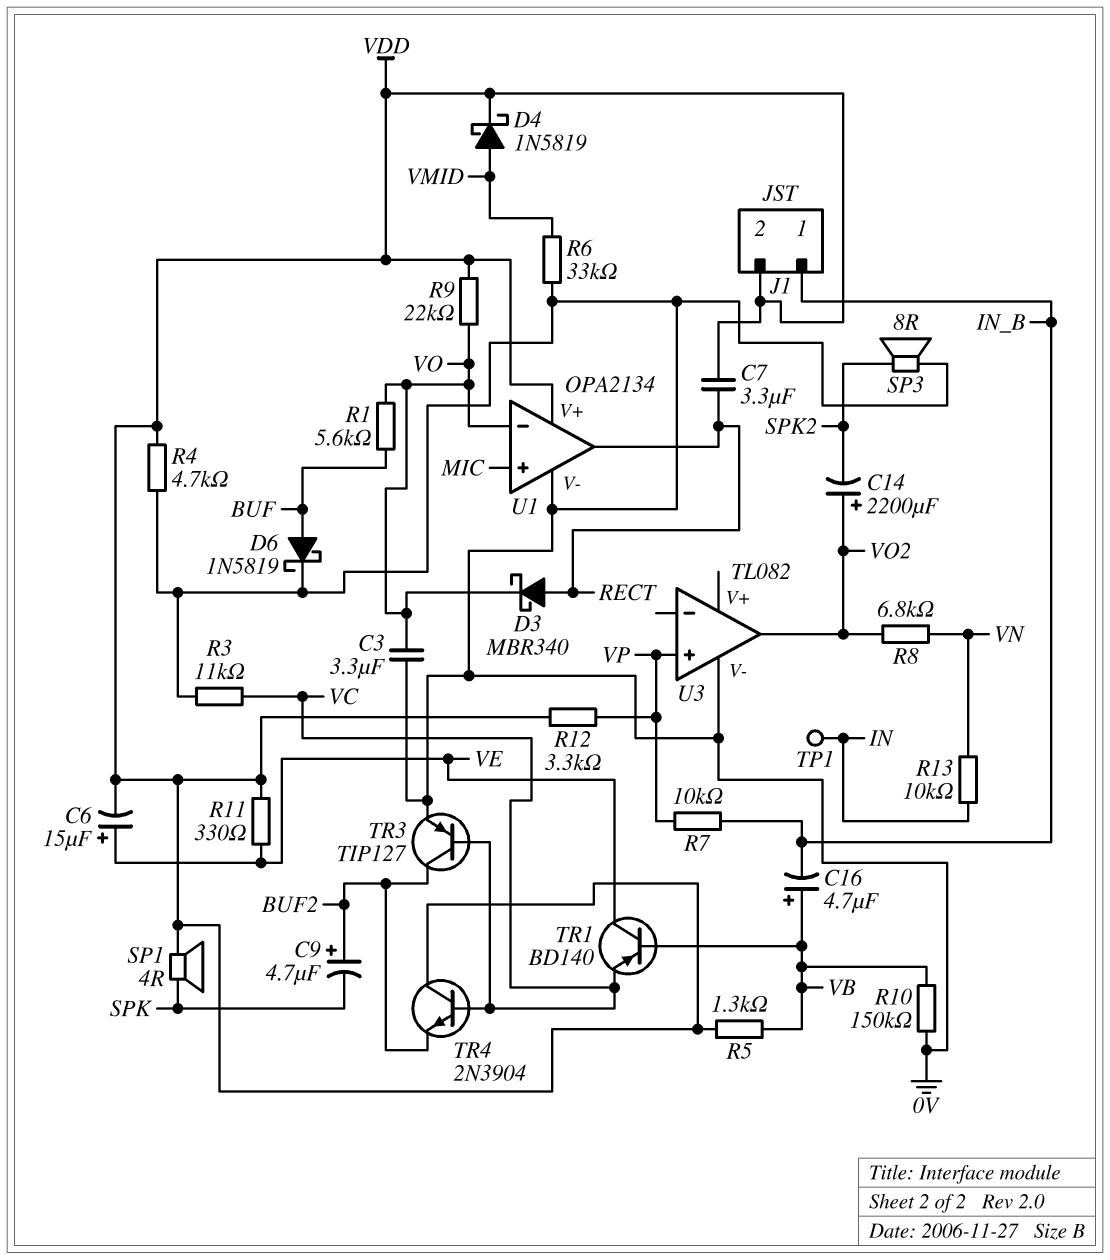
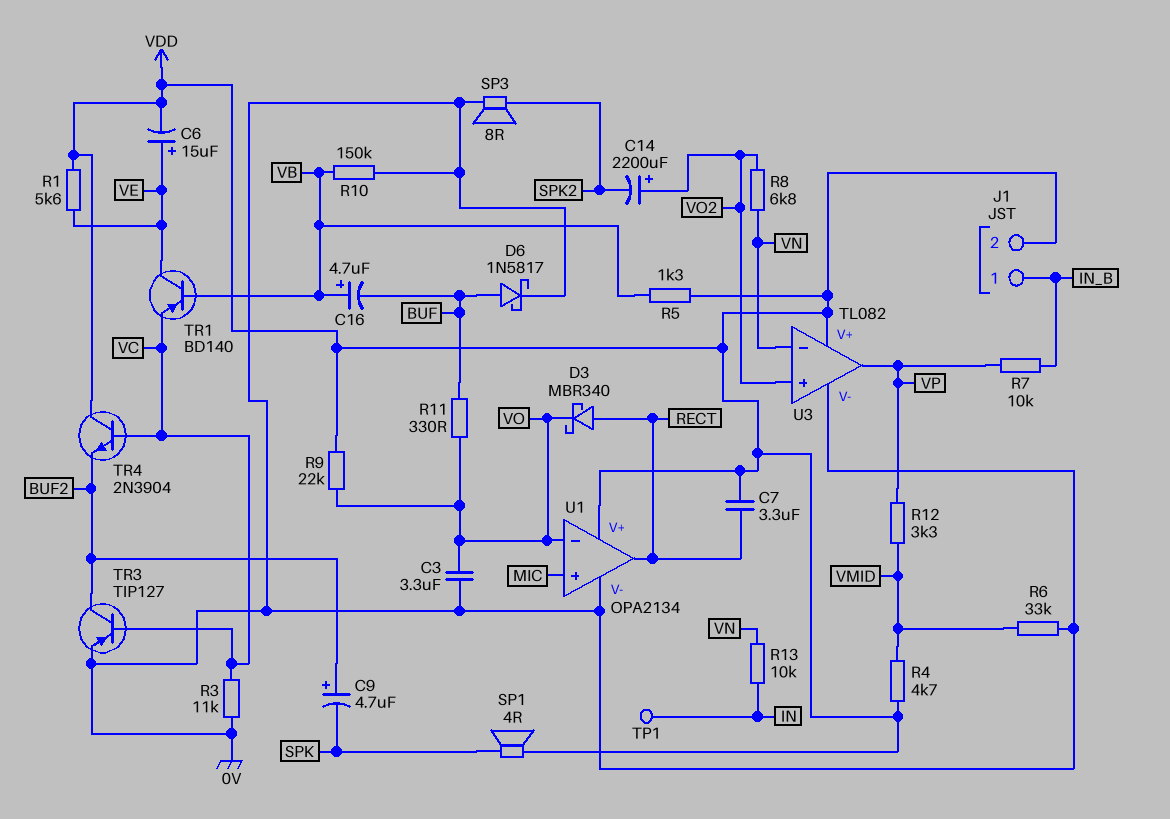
C16: 4.7uF (plus VB, minus IN_B) -> 4.7uF (plus VB, minus BUF)
D4: schottky 1N5819 (A VMID, K VDD) -> none
D6: schottky 1N5819 (A BUF, K 0V) -> schottky 1N5817 (A BUF, K 0V)
R1: 5.6k (BUF, VO) -> 5.6k (VDD, VE)
R4: 4.7k (0V, VDD) -> 4.7k (VDD, VMID)
R11: 330 (VDD, VE) -> 330 (BUF, VO)
R12: 3.3k (VDD, VP) -> 3.3k (VMID, VP)
U3 pin V+: none -> VDD
U3 pin in+: VP -> VO2
U3 pin in-: none -> VN
U3 pin out: VO2 -> VP

